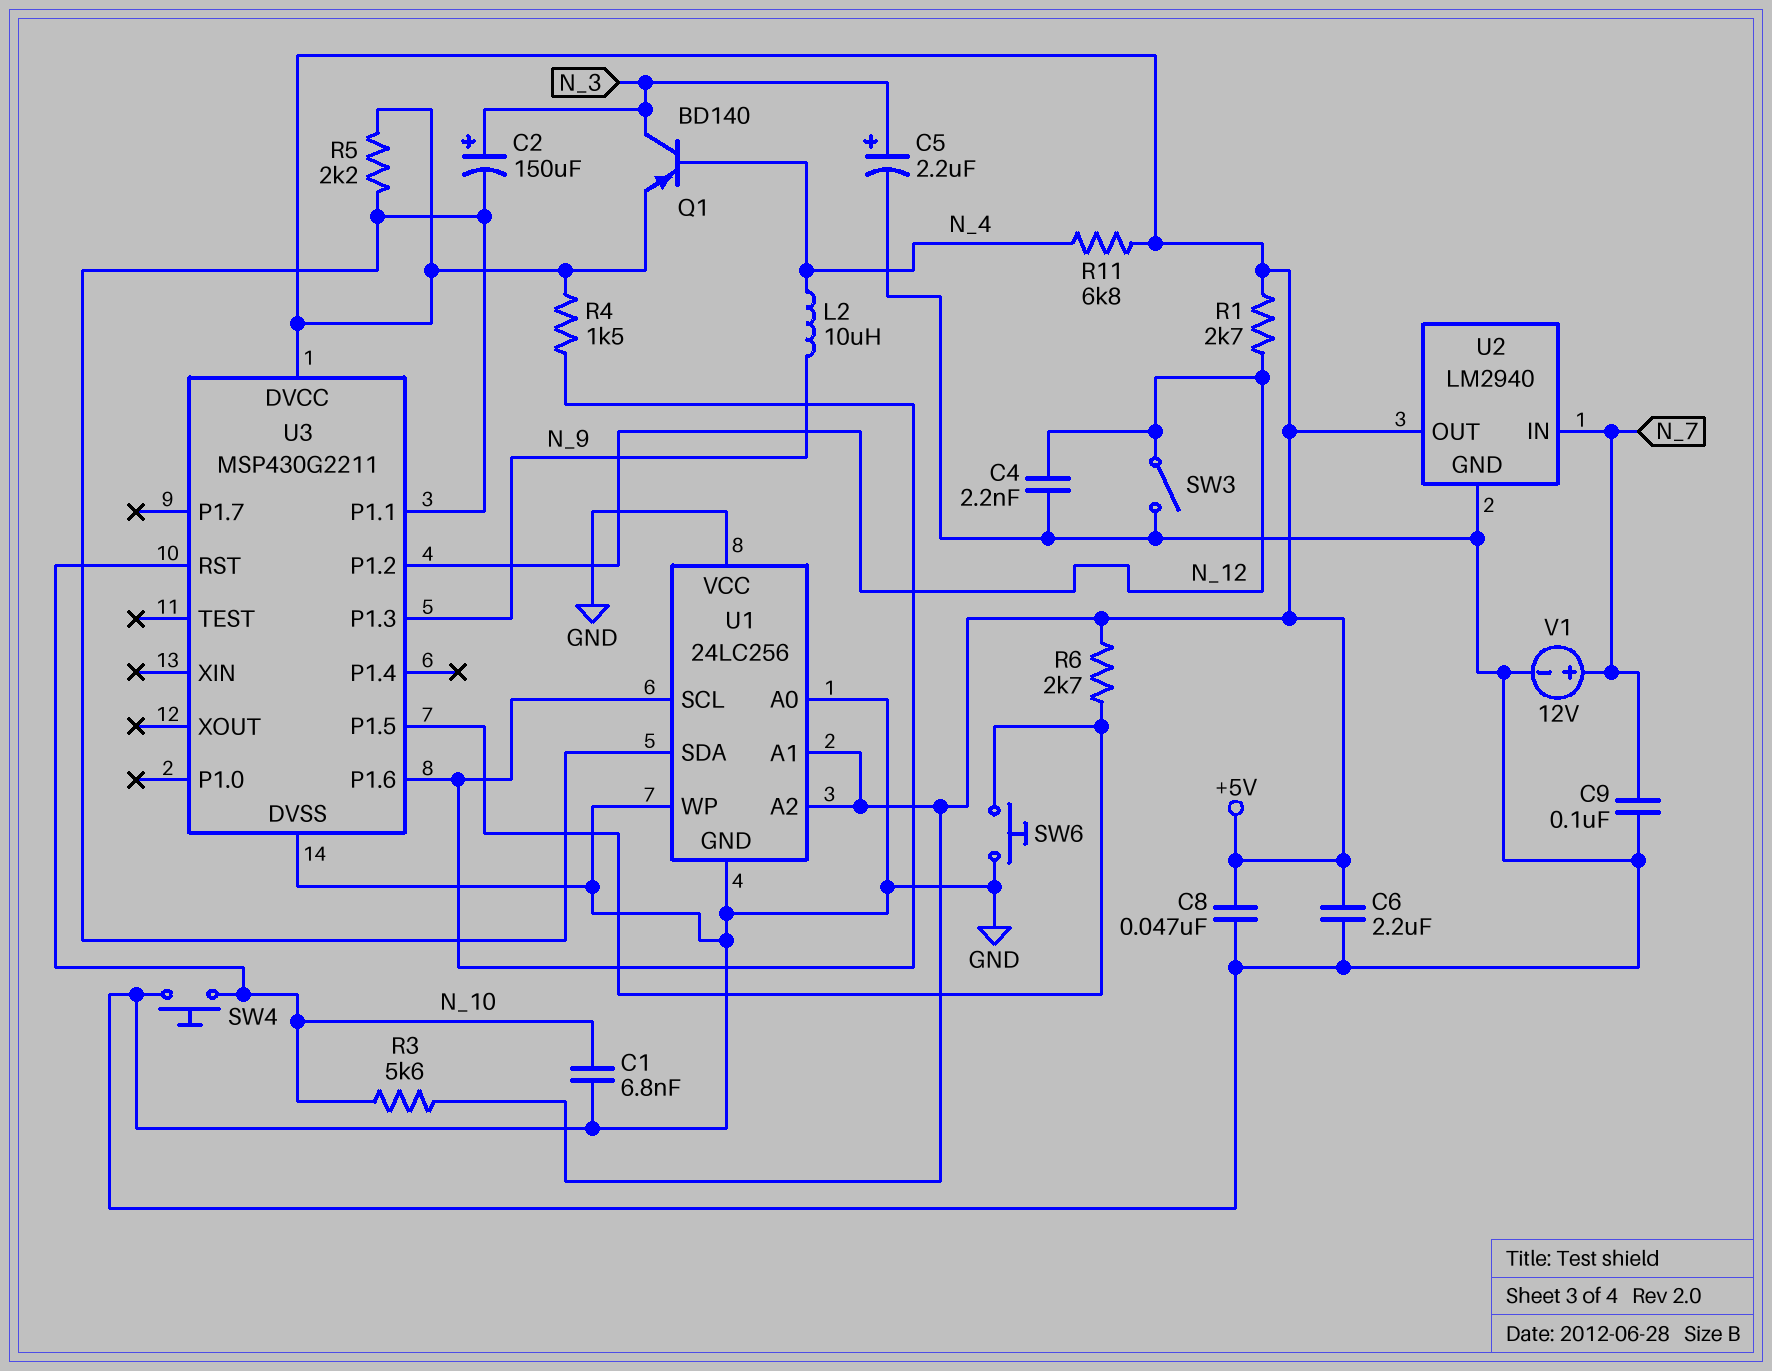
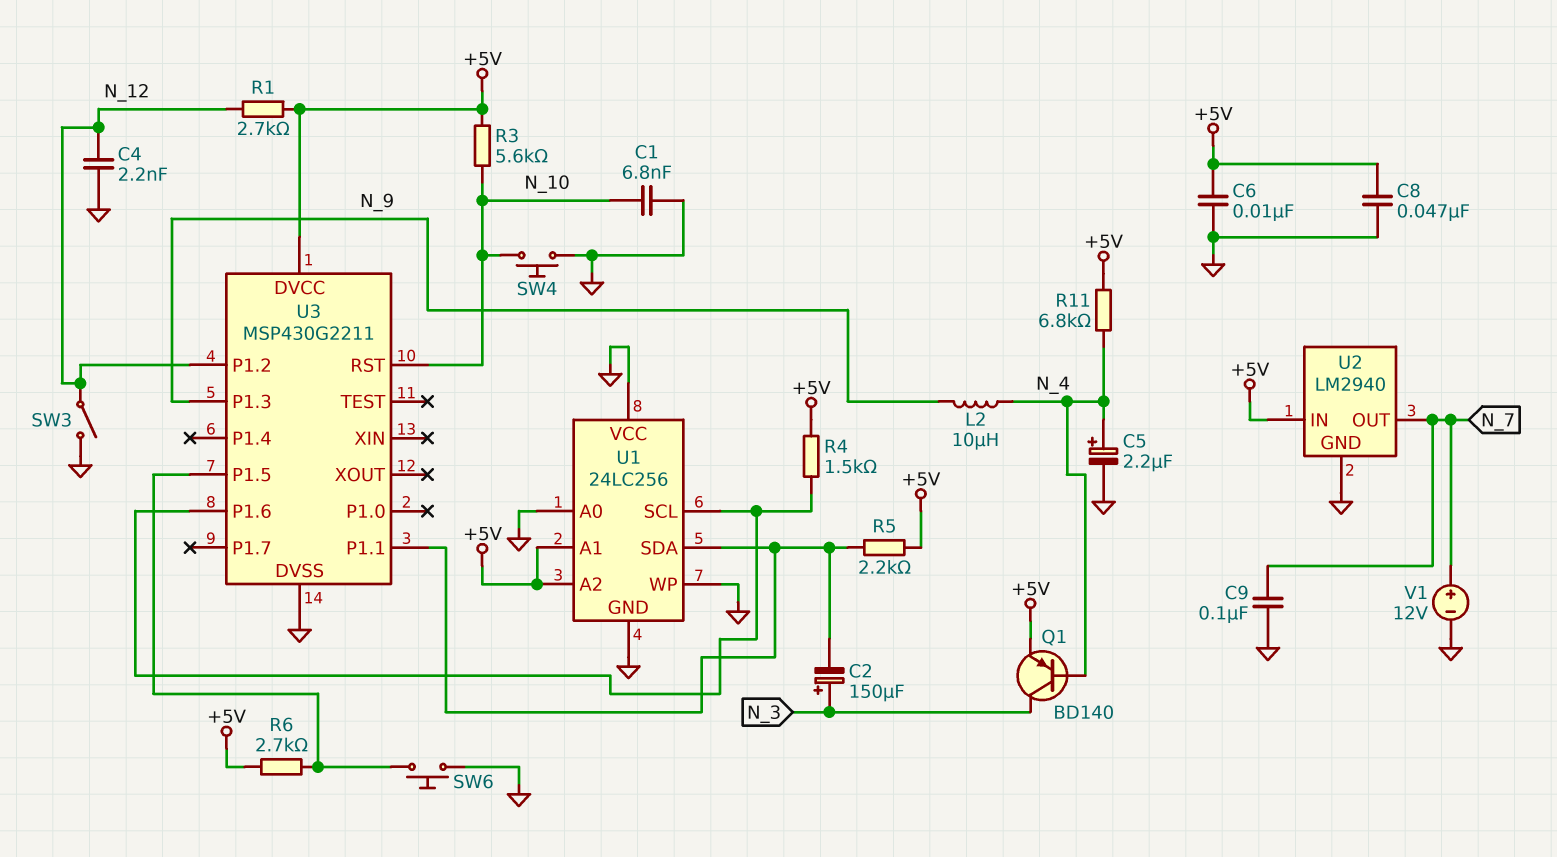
C5: 2.2uF (plus N_3, minus GND) -> 2.2uF (plus N_4, minus GND)
C6: 2.2uF (+5V, GND) -> 10nF (+5V, GND)
U2 pin IN: N_7 -> +5V
U2 pin OUT: +5V -> N_7

